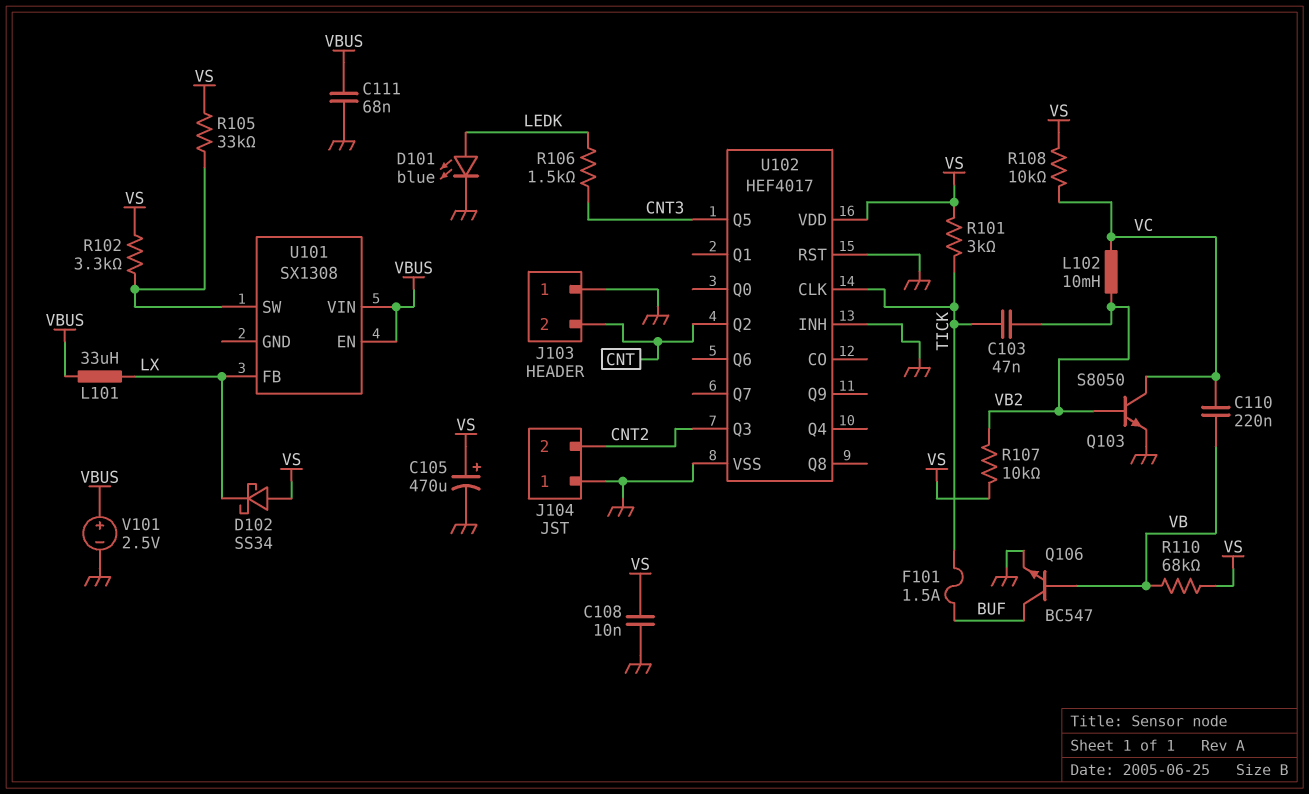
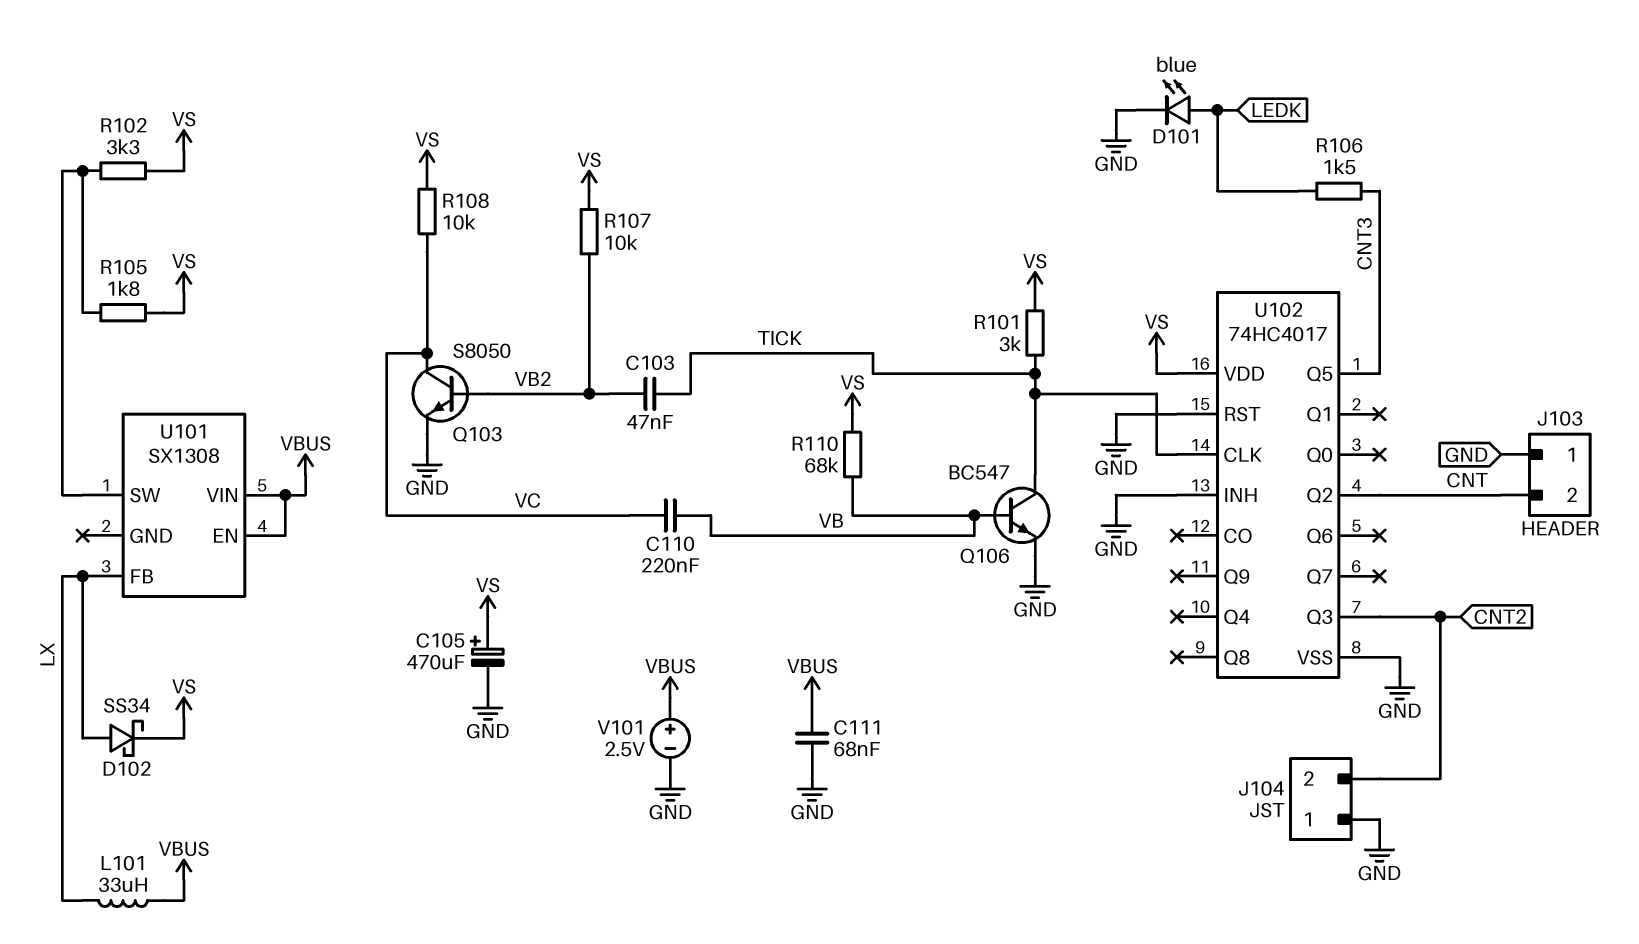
C108: 10nF (GND, VS) -> none
D102: schottky SS34 (A VS, K LX) -> schottky SS34 (A LX, K VS)
F101: 1.5A (BUF, TICK) -> none
L102: 10mH (VB2, VC) -> none
Q106: NPN BC547 (B VB, C BUF, E GND) -> NPN BC547 (B VB, C TICK, E GND)
R105: 33k (U101/SW, VS) -> 1.8k (U101/SW, VS)
U102: HEF4017 -> 74HC4017

